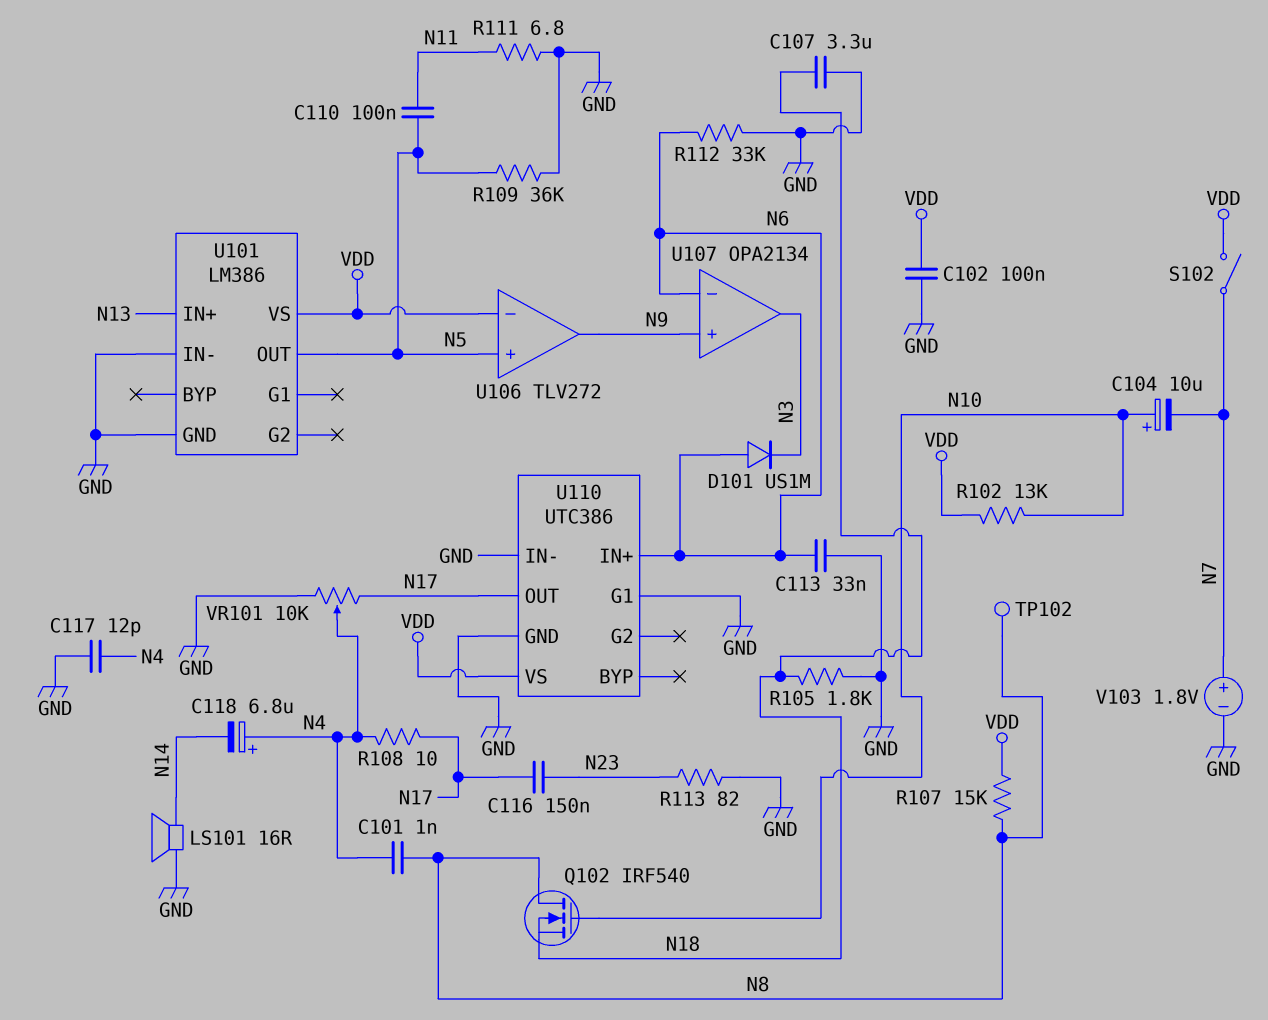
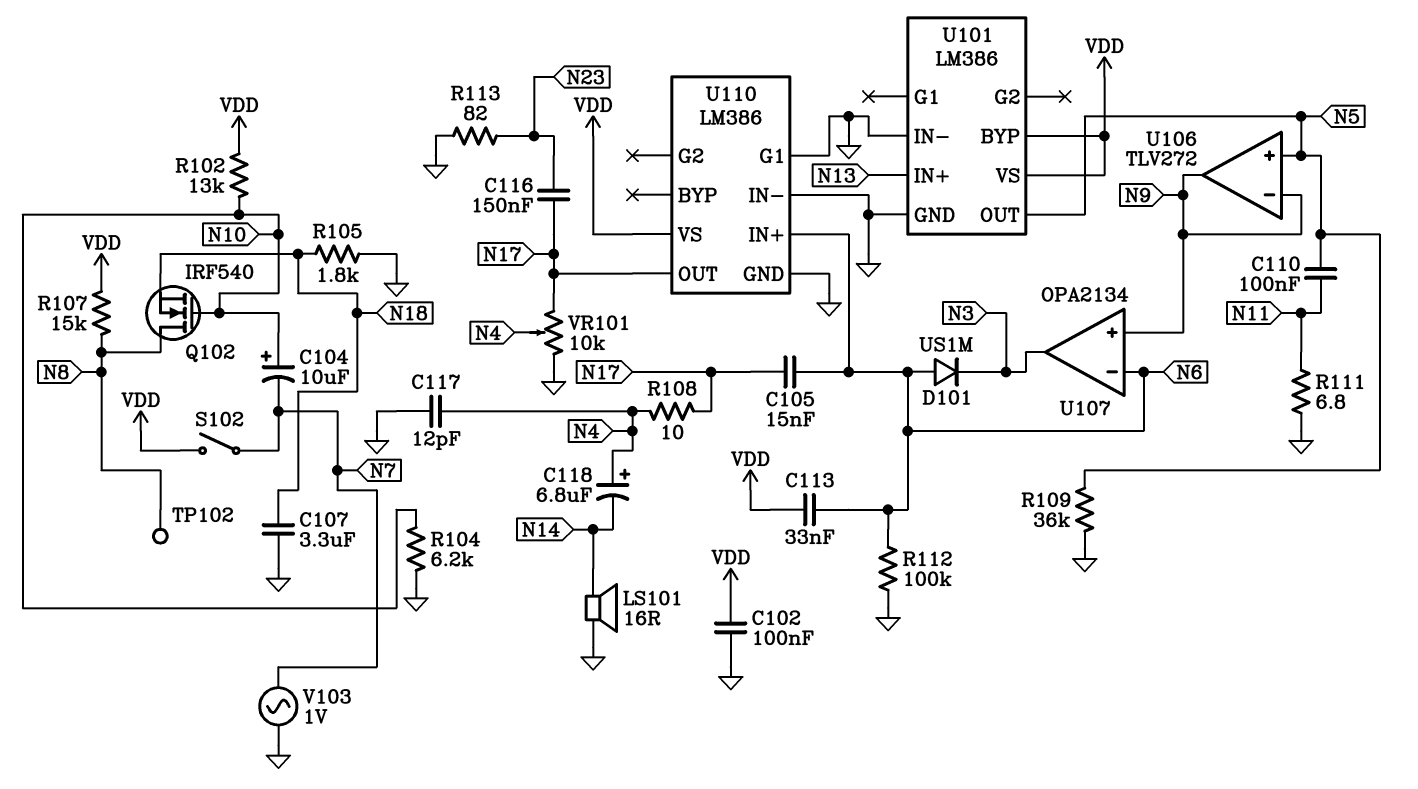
C101: 1nF (N4, N8) -> none
C105: none -> 15nF (N6, N17)
C113: 33nF (GND, N6) -> 33nF (N6, VDD)
R104: none -> 6.2k (GND, N10)
R112: 33k (GND, N6) -> 100k (GND, N6)
U101 pin BYP: none -> VDD
U106 pin in-: VDD -> N9
U110: UTC386 -> LM386
V103: 1.8V (plus N7, minus GND) -> AC 1V (GND, N7)

